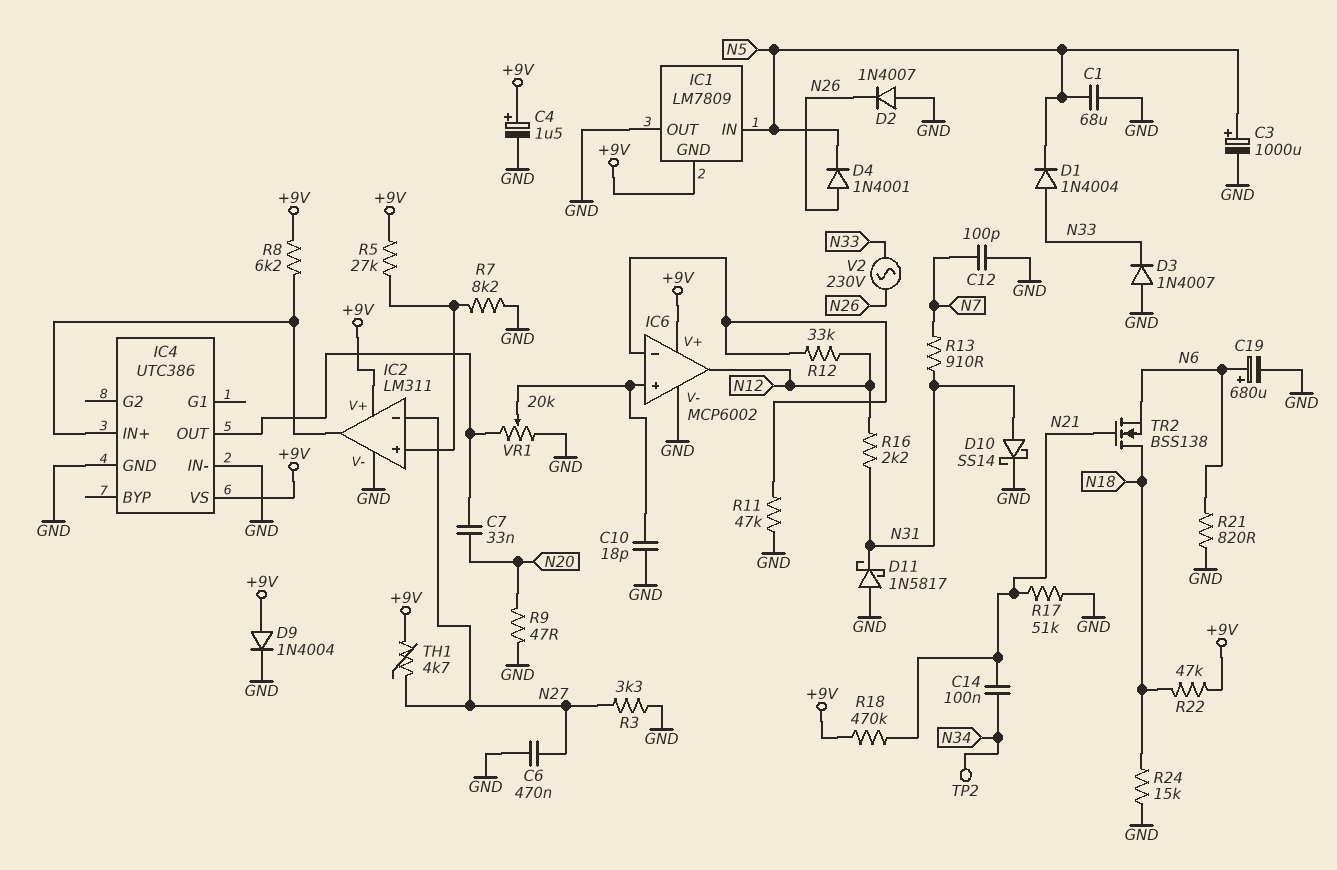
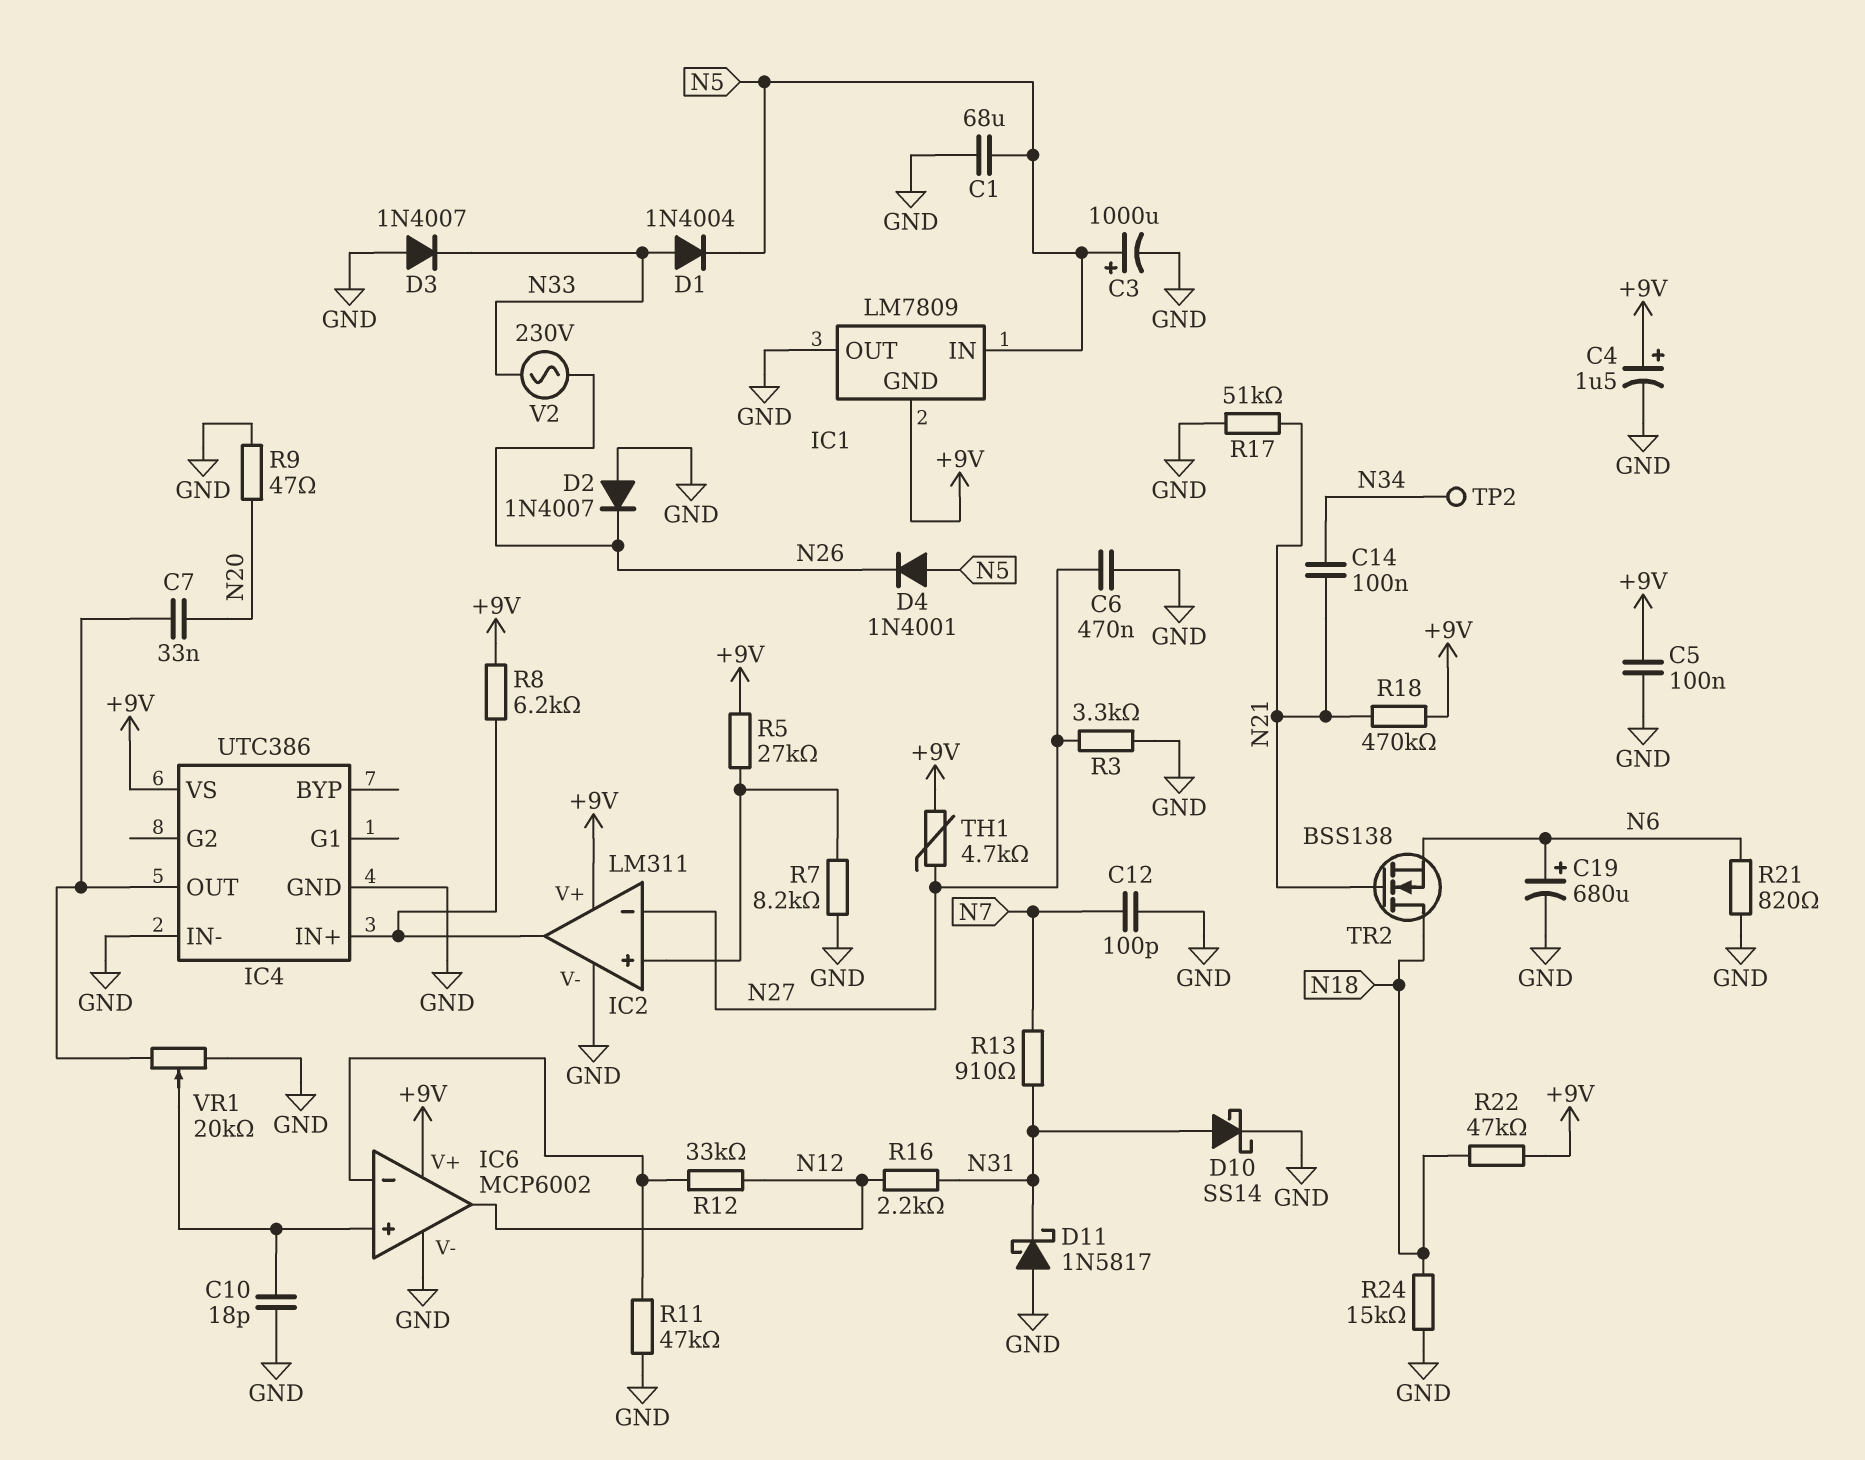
C5: none -> 100nF (+9V, GND)
D4: diode 1N4001 (A N26, K N5) -> diode 1N4001 (A N5, K N26)
D9: diode 1N4004 (A +9V, K GND) -> none

